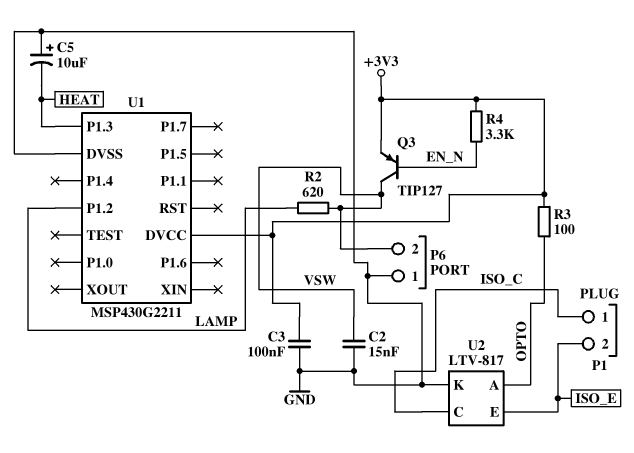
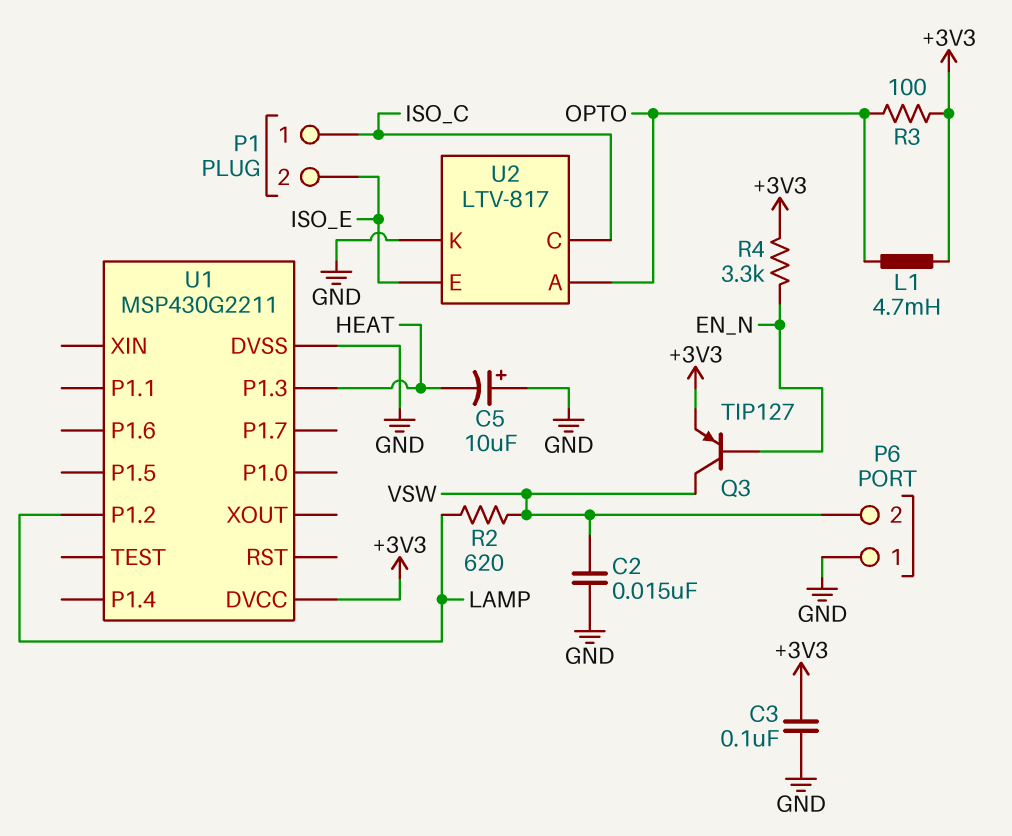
L1: none -> 4.7mH (+3V3, OPTO)

